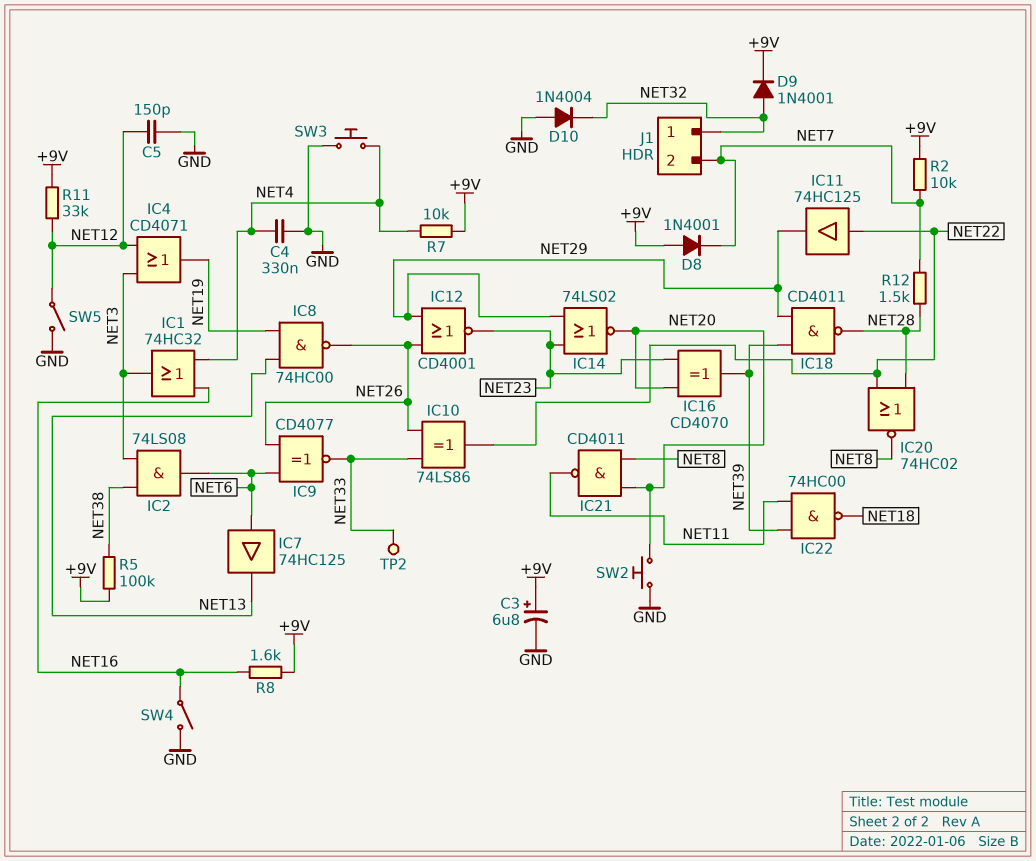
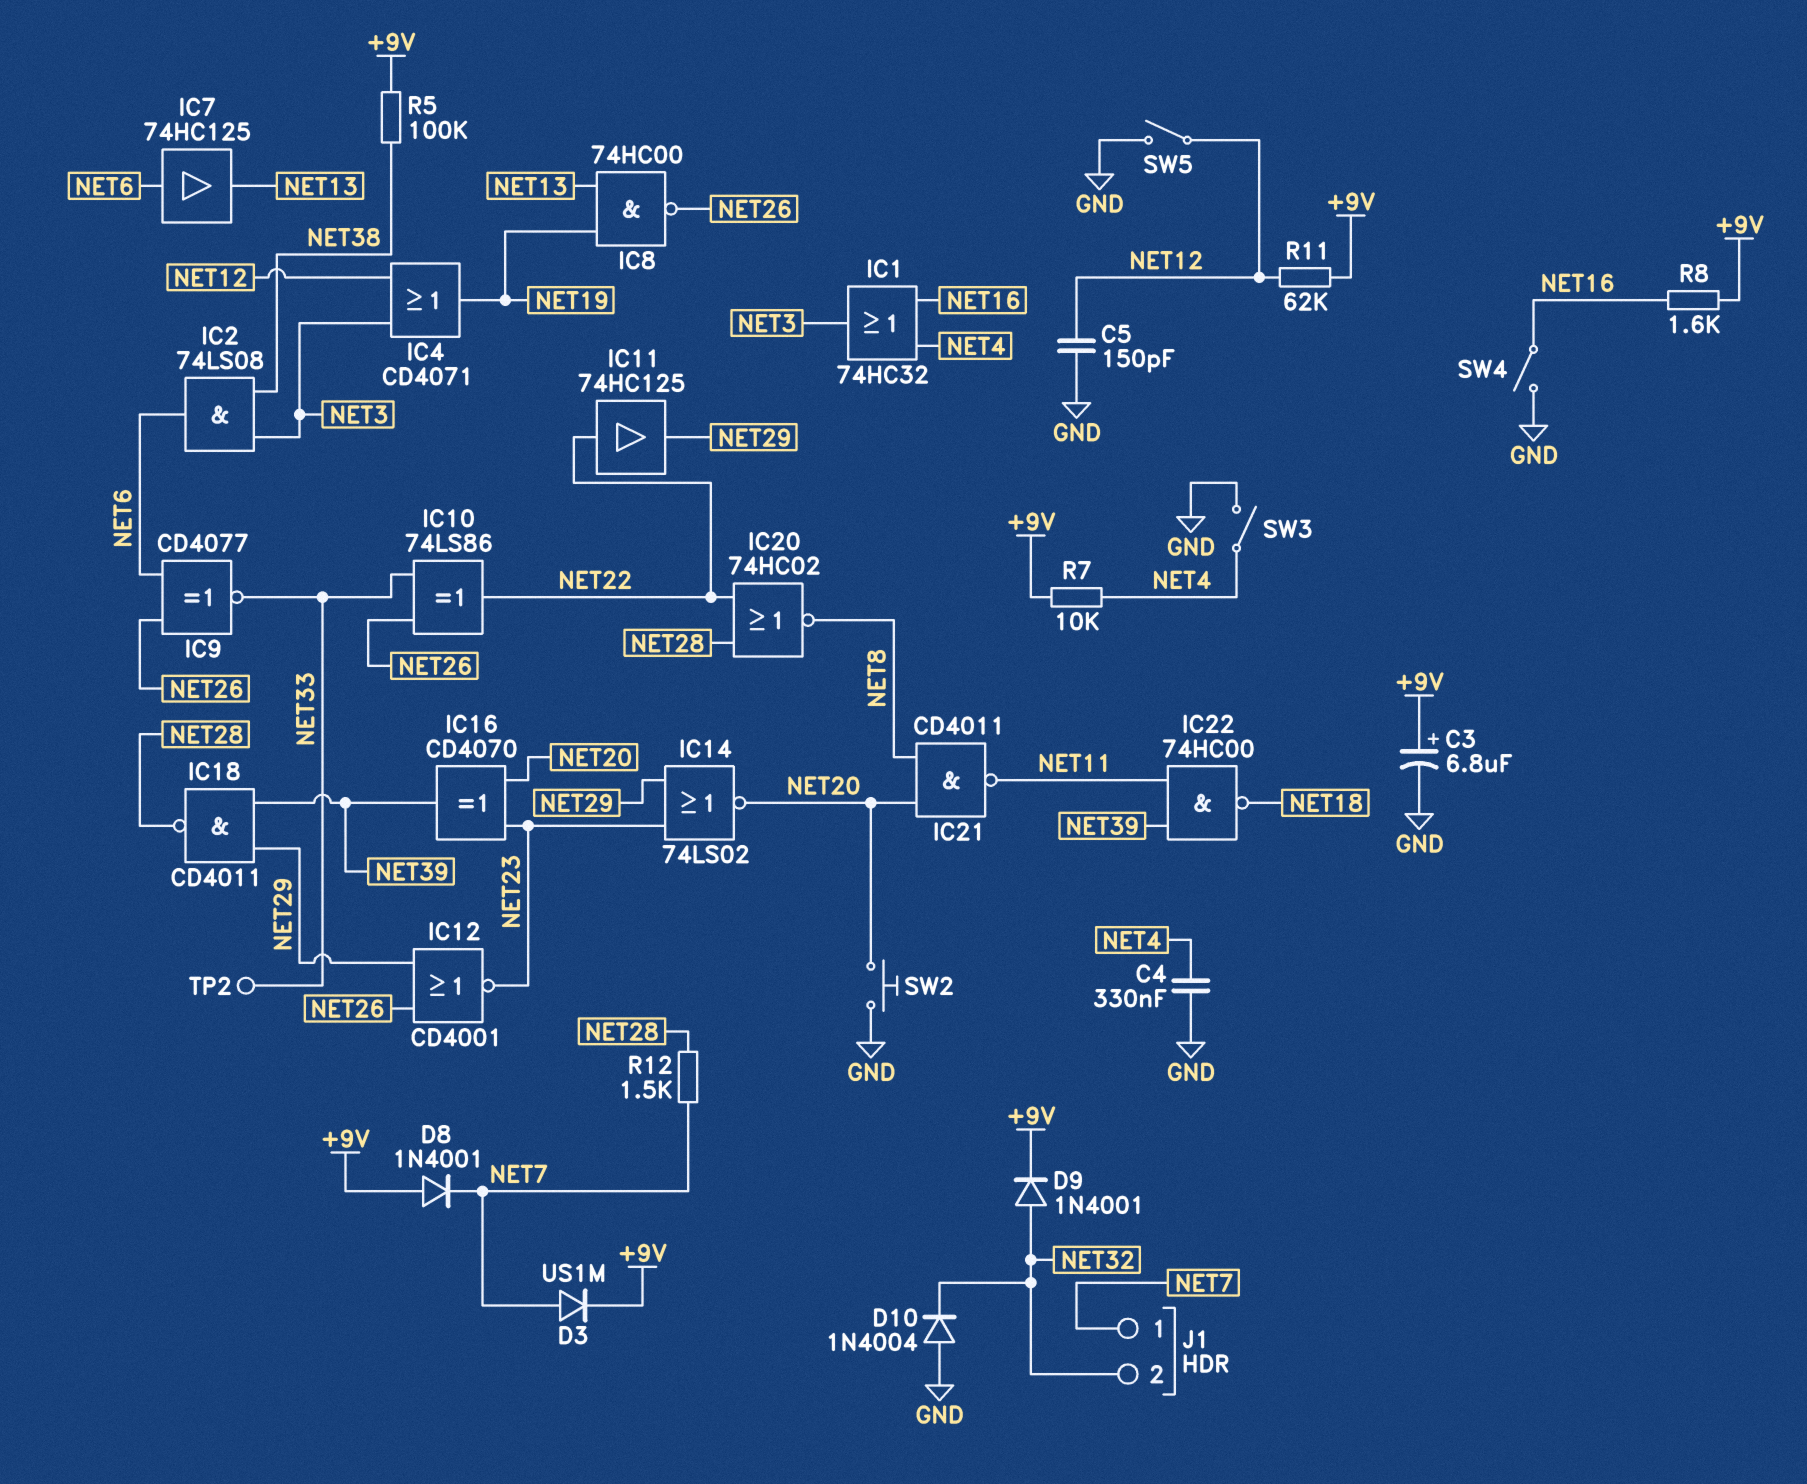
D3: none -> diode US1M (A NET7, K +9V)
J1 pin 1: NET32 -> NET7
J1 pin 2: NET7 -> NET32
R2: 10k (+9V, NET7) -> none
R11: 33k (+9V, NET12) -> 62k (+9V, NET12)
SW3: button (GND, NET4) -> switch (GND, NET4)

